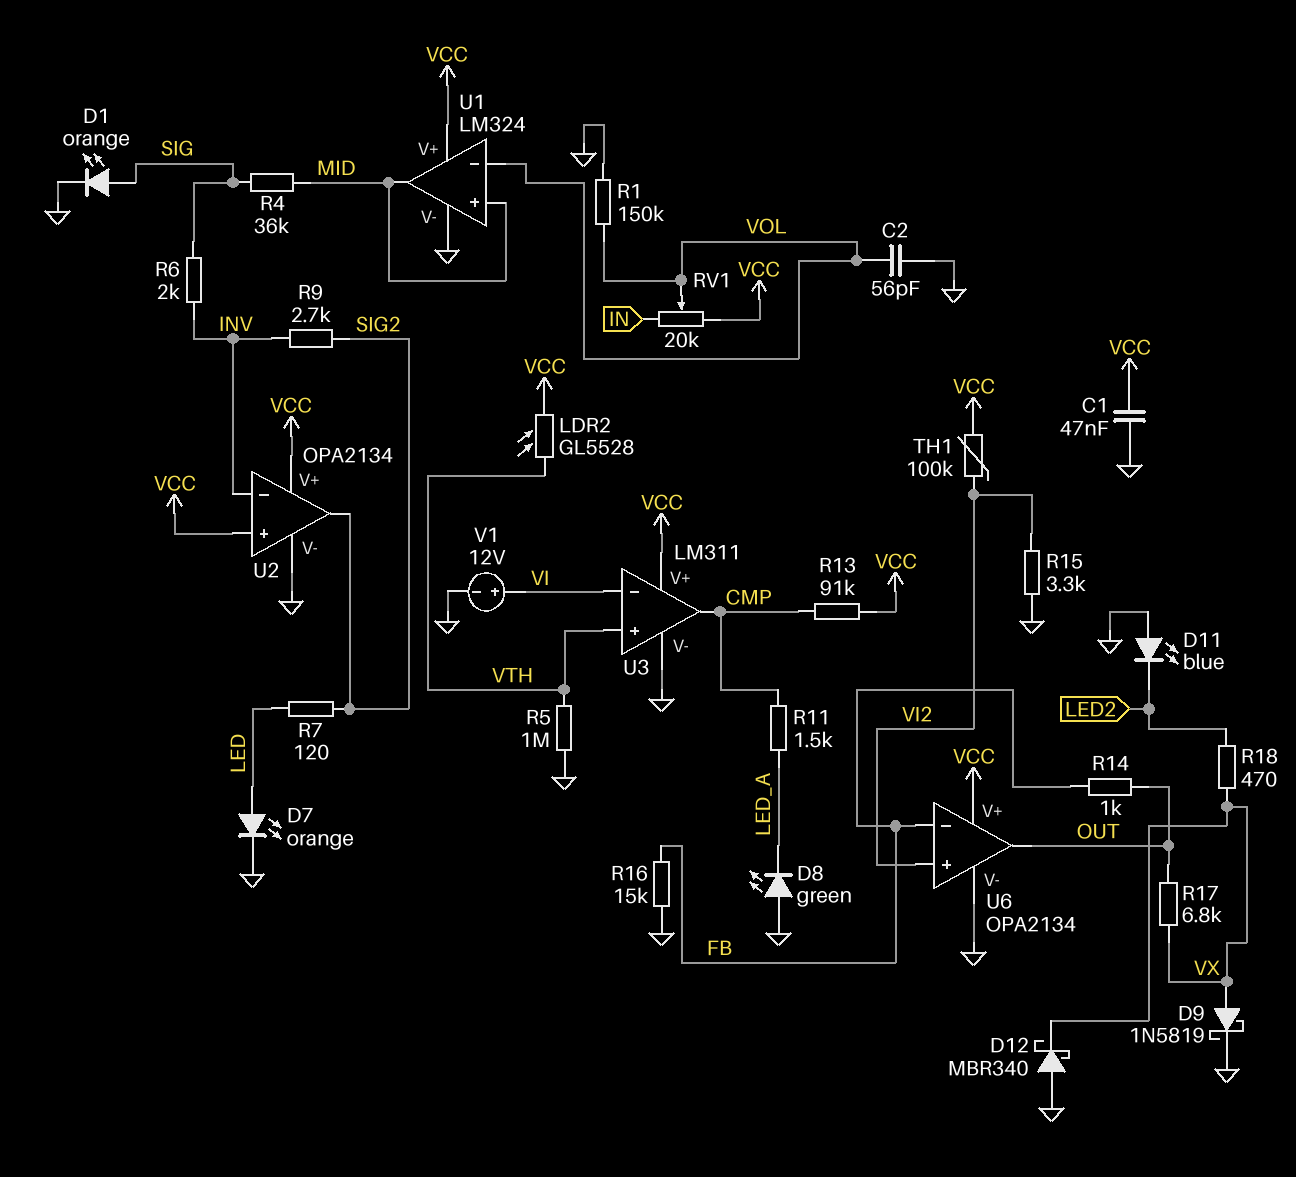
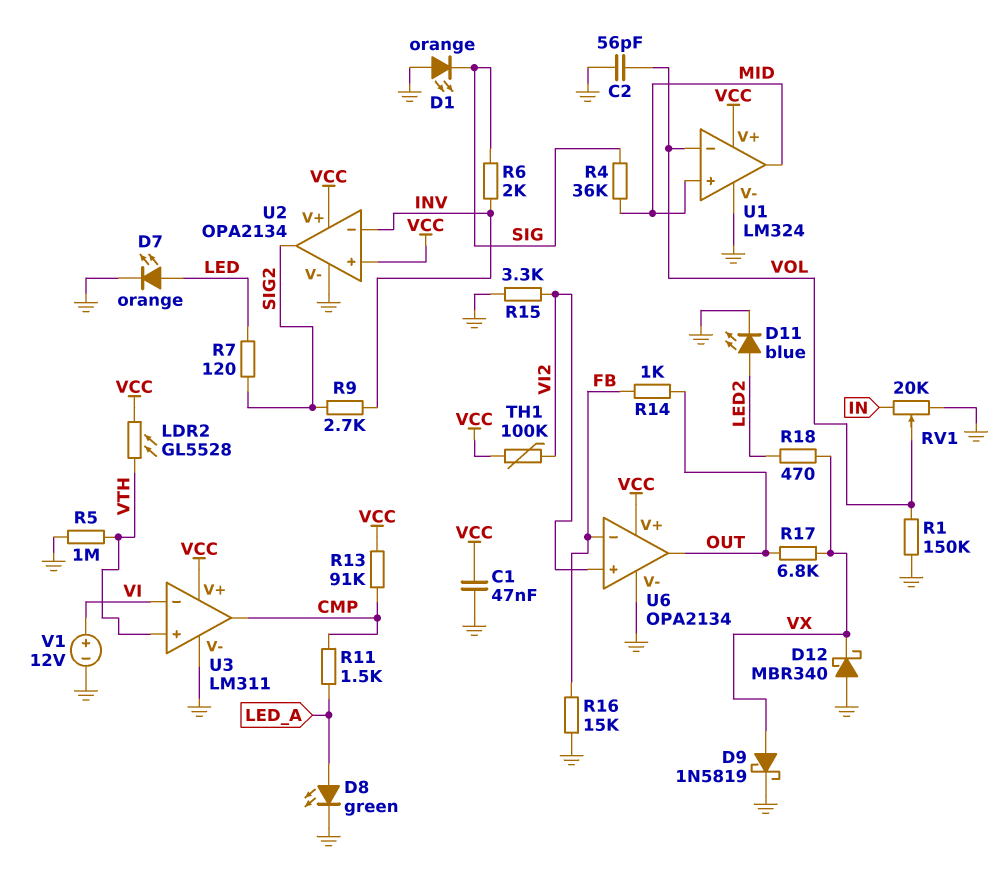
D1: LED orange (A SIG, K GND) -> LED orange (A GND, K SIG)
D8: LED green (A GND, K LED_A) -> LED green (A LED_A, K GND)
D11: LED blue (A GND, K LED2) -> LED blue (A LED2, K GND)
RV1: 20k (IN, VCC, wiper VOL) -> 20k (GND, IN, wiper VOL)

